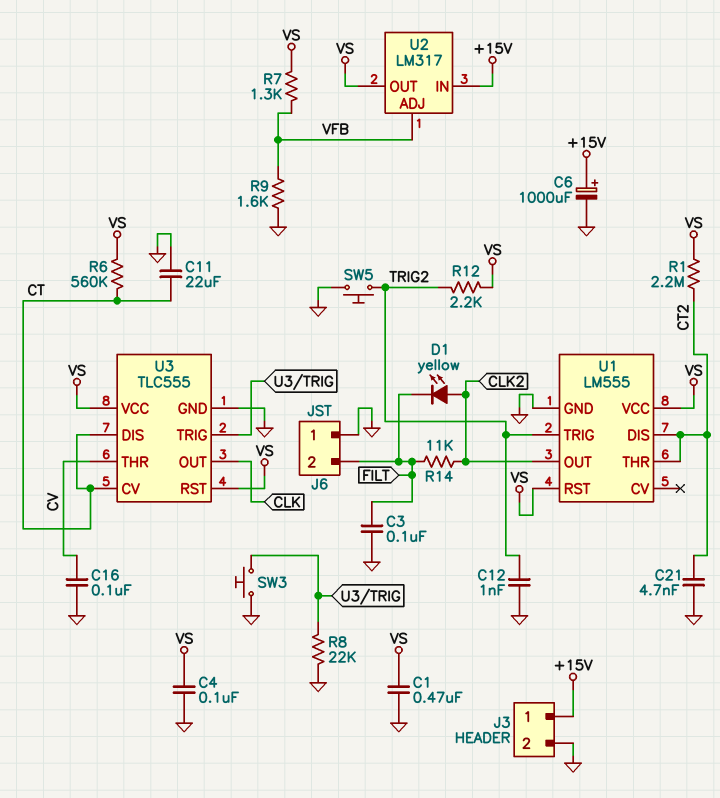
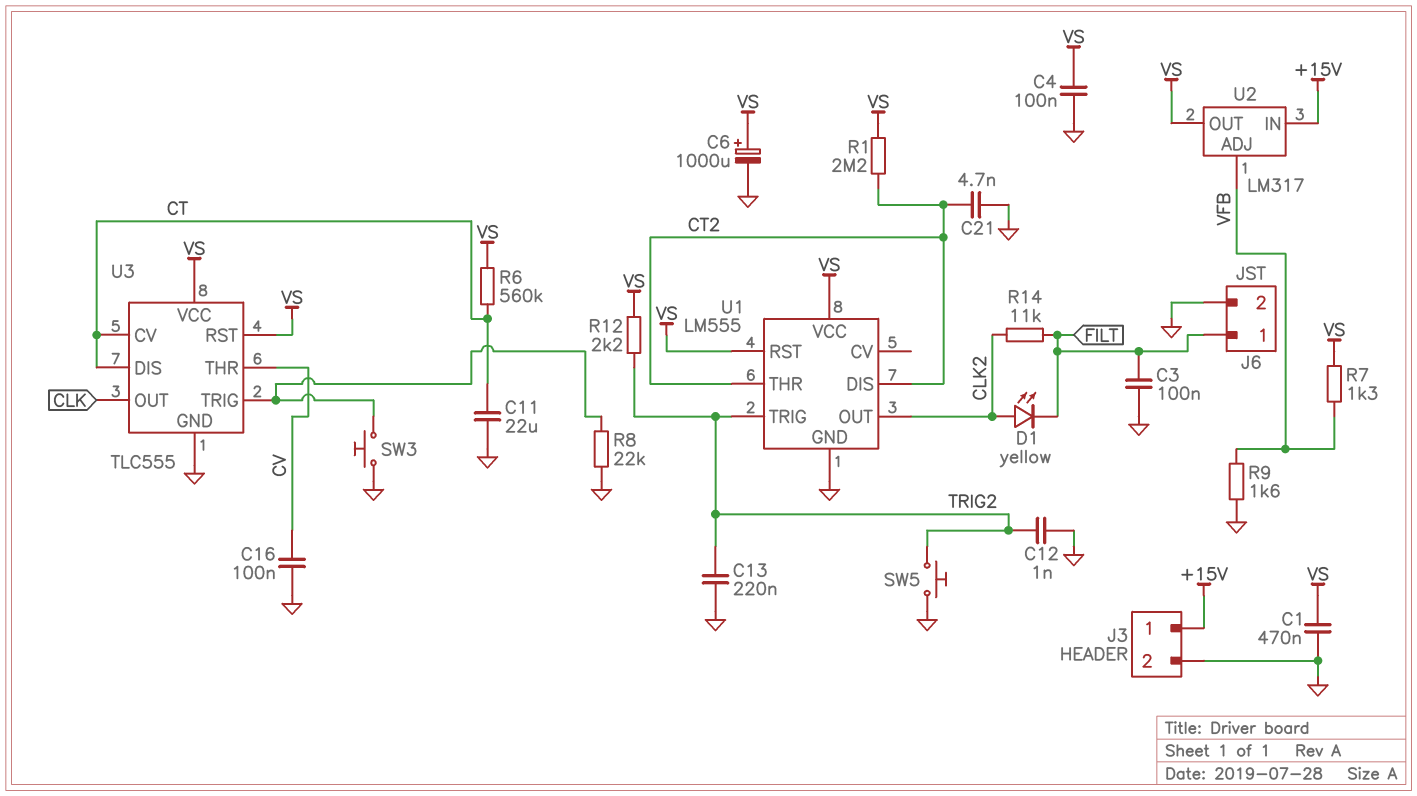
C6: 1000uF (plus +15V, minus GND) -> 1000uF (plus VS, minus GND)
C13: none -> 220nF (GND, TRIG2)
J6 pin 1: GND -> FILT
J6 pin 2: FILT -> GND

